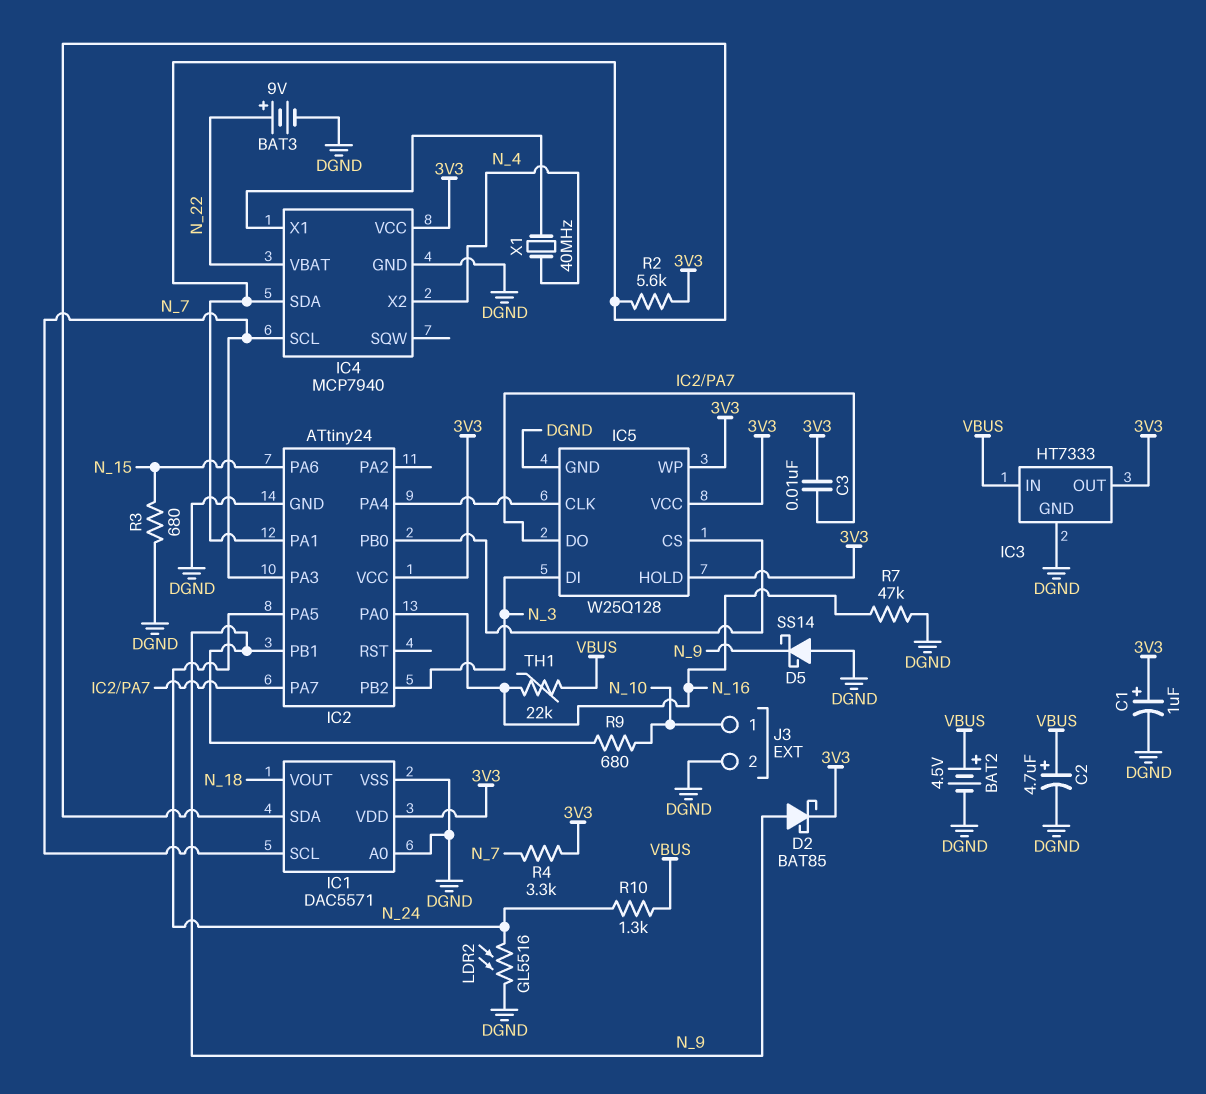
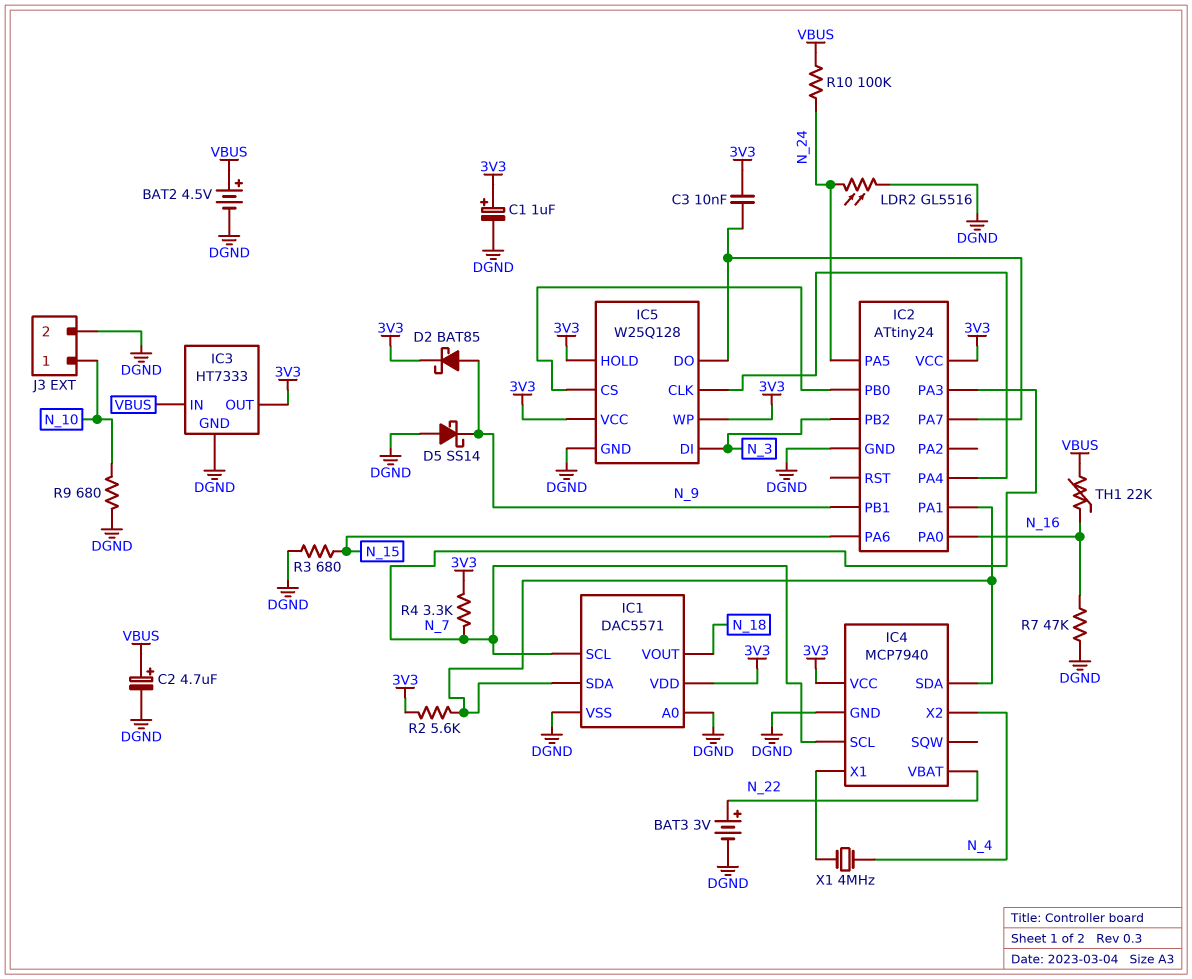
BAT3: 9V (plus N_22, minus DGND) -> 3V (plus N_22, minus DGND)
R9: 680 (N_9, N_10) -> 680 (DGND, N_10)
R10: 1.3k (N_24, VBUS) -> 100k (N_24, VBUS)
X1: 40MHz (IC4/X1, N_4) -> 4MHz (IC4/X1, N_4)

